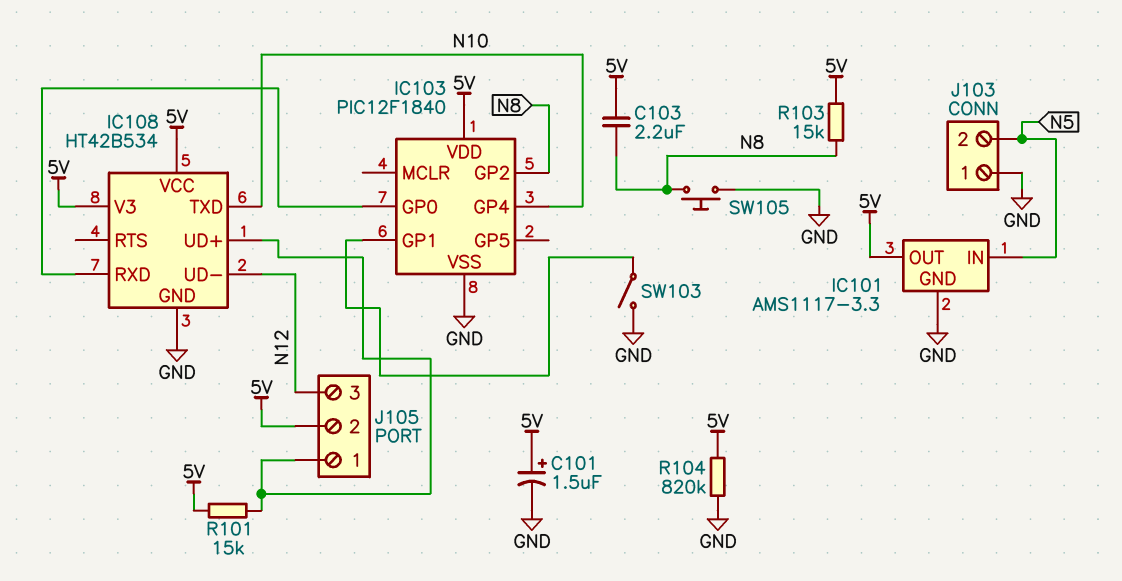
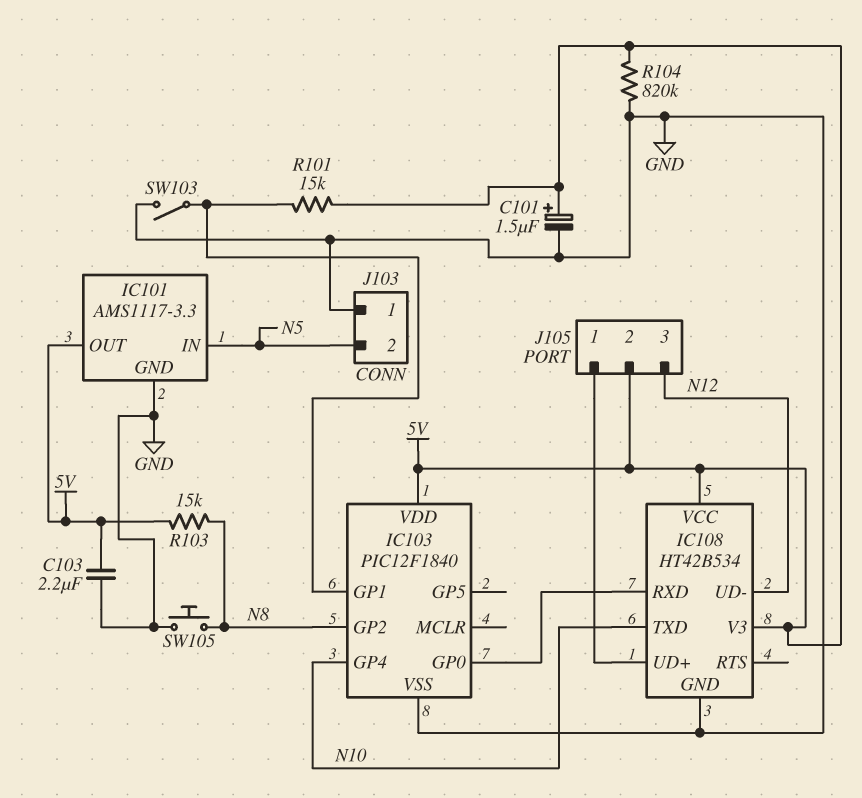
C103: 2.2uF (5V, N8) -> 2.2uF (5V, GND)
R101: 15k (5V, IC108/UD+) -> 15k (5V, IC103/GP1)

